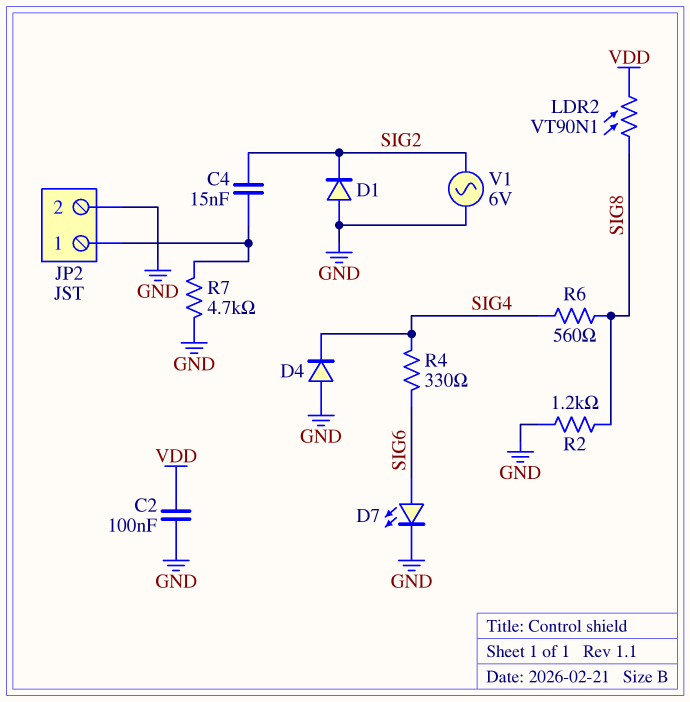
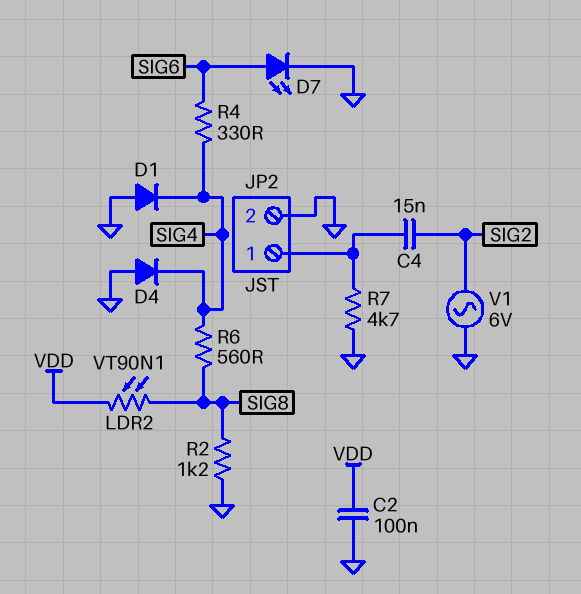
D1: diode (A GND, K SIG2) -> diode (A GND, K SIG4)

